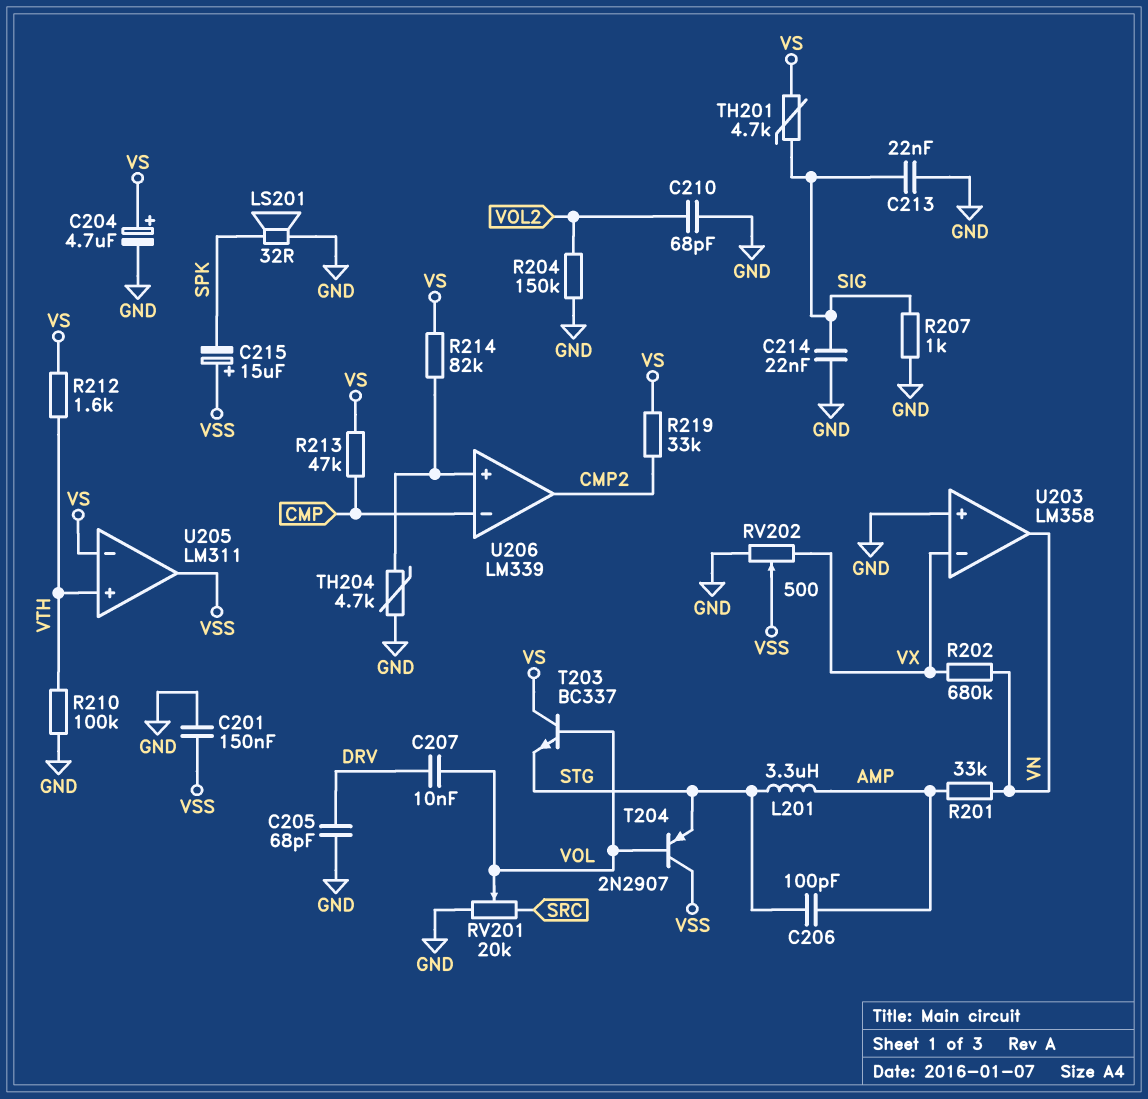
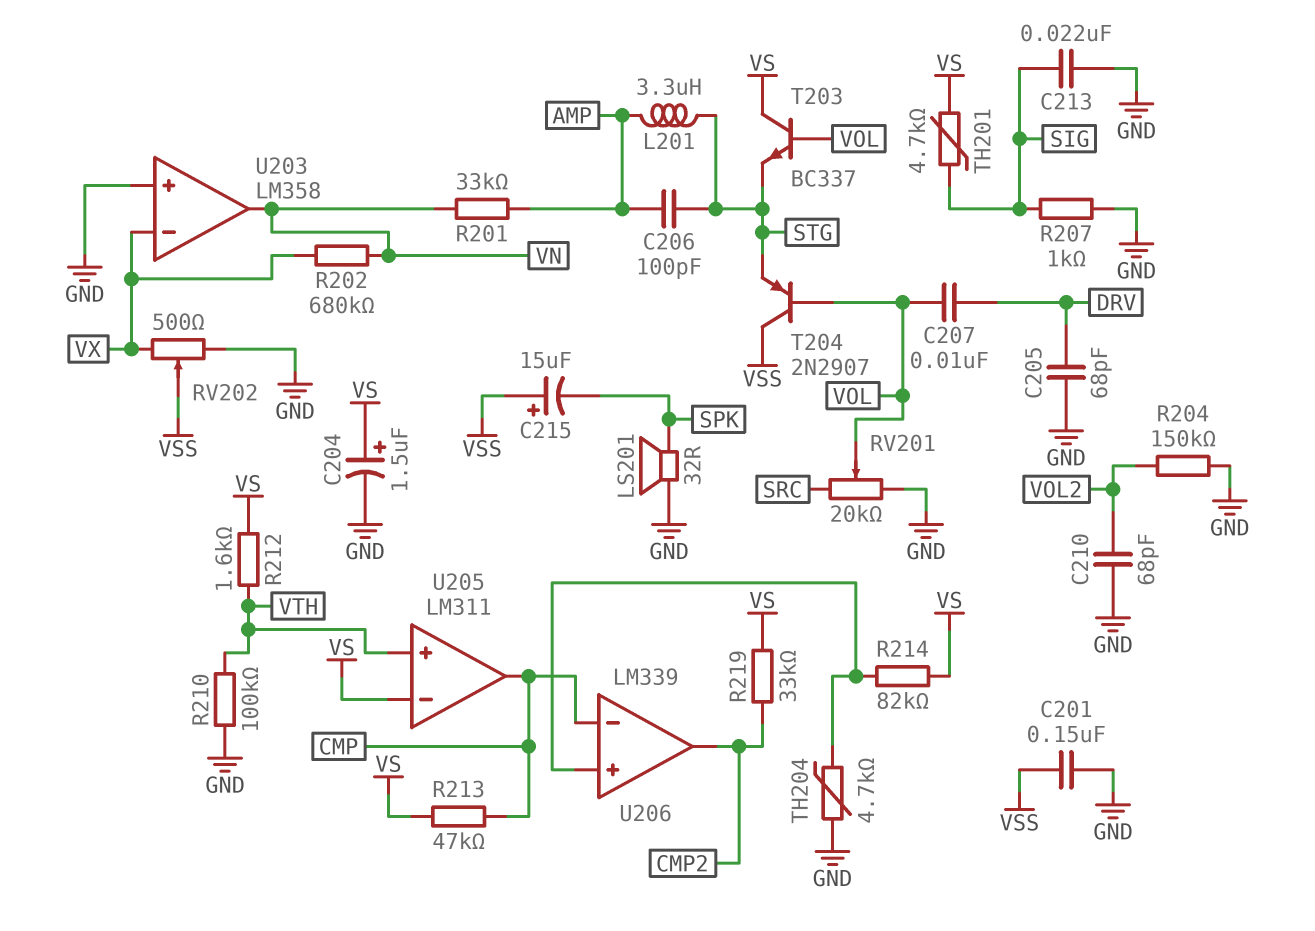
C204: 4.7uF (plus VS, minus GND) -> 1.5uF (plus VS, minus GND)
C214: 22nF (GND, SIG) -> none
U205 pin out: VSS -> CMP

